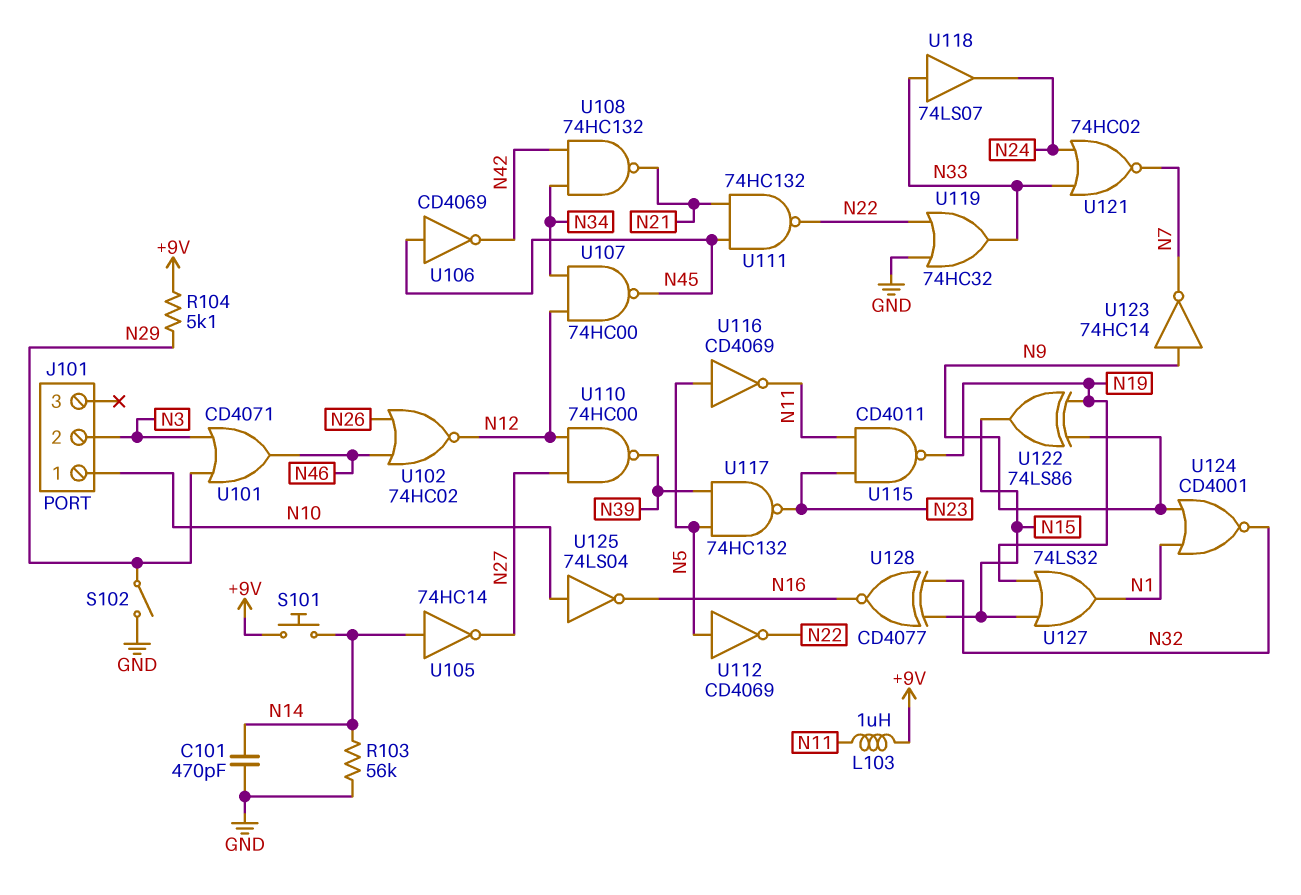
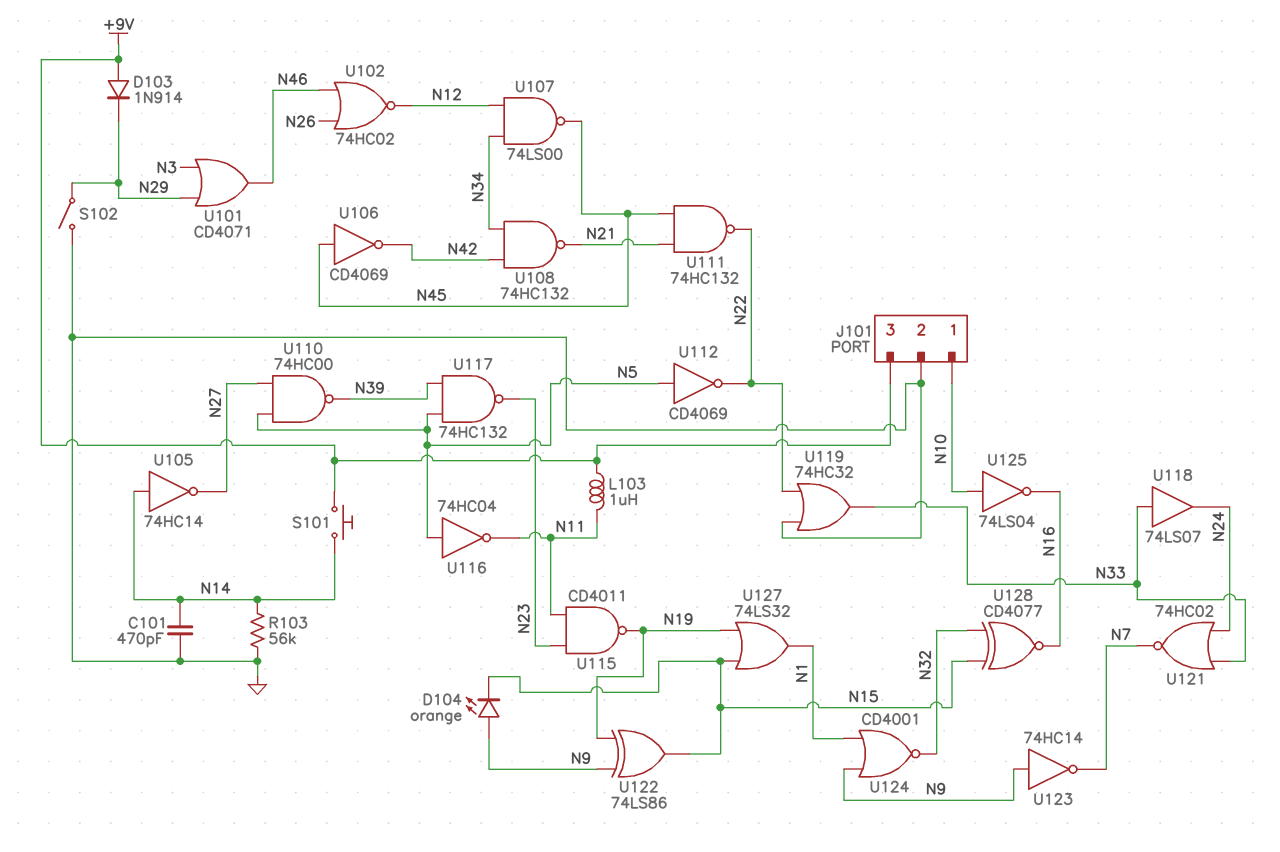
D103: none -> diode 1N914 (A +9V, K N29)
D104: none -> LED orange (A N9, K N15)
J101 pin 2: N3 -> GND
J101 pin 3: none -> +9V
R104: 5.1k (+9V, N29) -> none
U107: NAND 74HC00 (in N12, in N34, out N45) -> NAND 74LS00 (in N12, in N34, out N45)
U110: NAND 74HC00 (in N12, in N27, out N39) -> NAND 74HC00 (in N5, in N27, out N39)
U116: NOT CD4069 (in N5, out N11) -> NOT 74HC04 (in N5, out N11)

